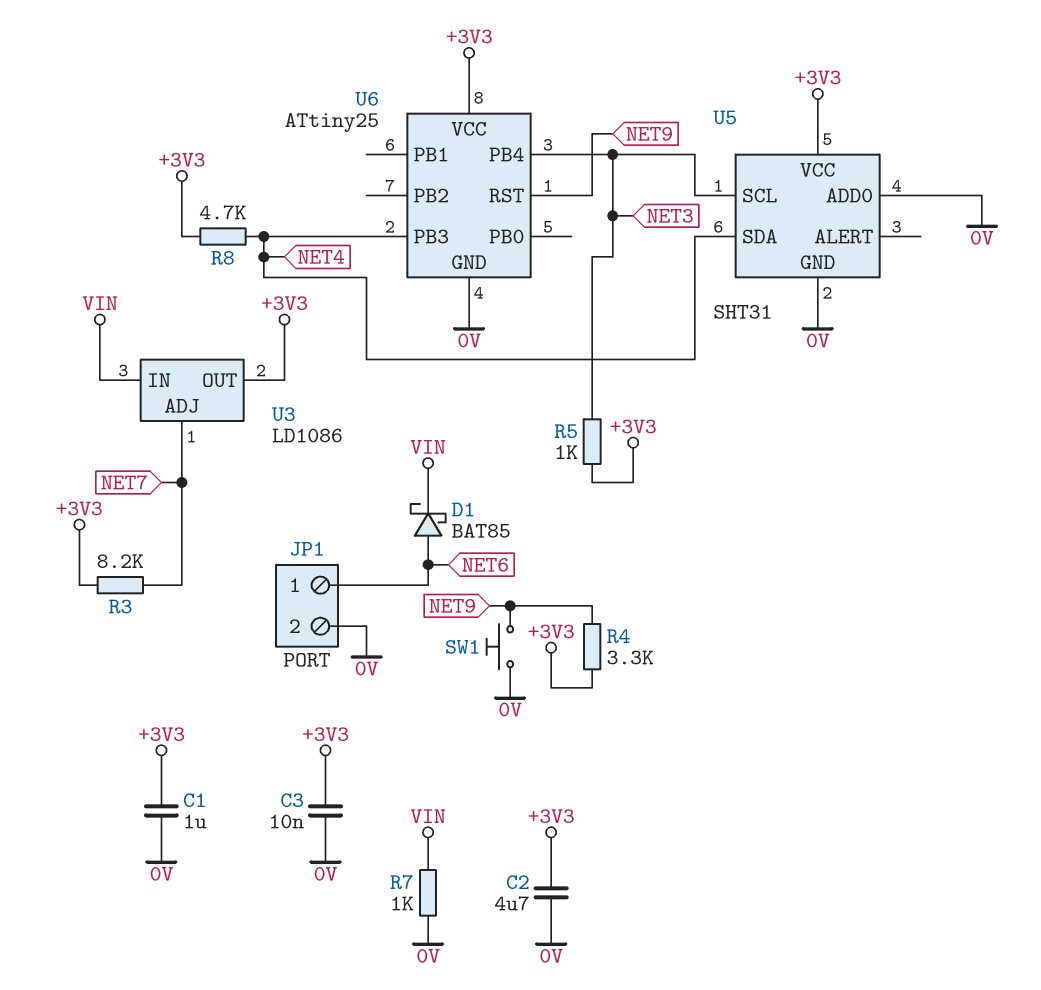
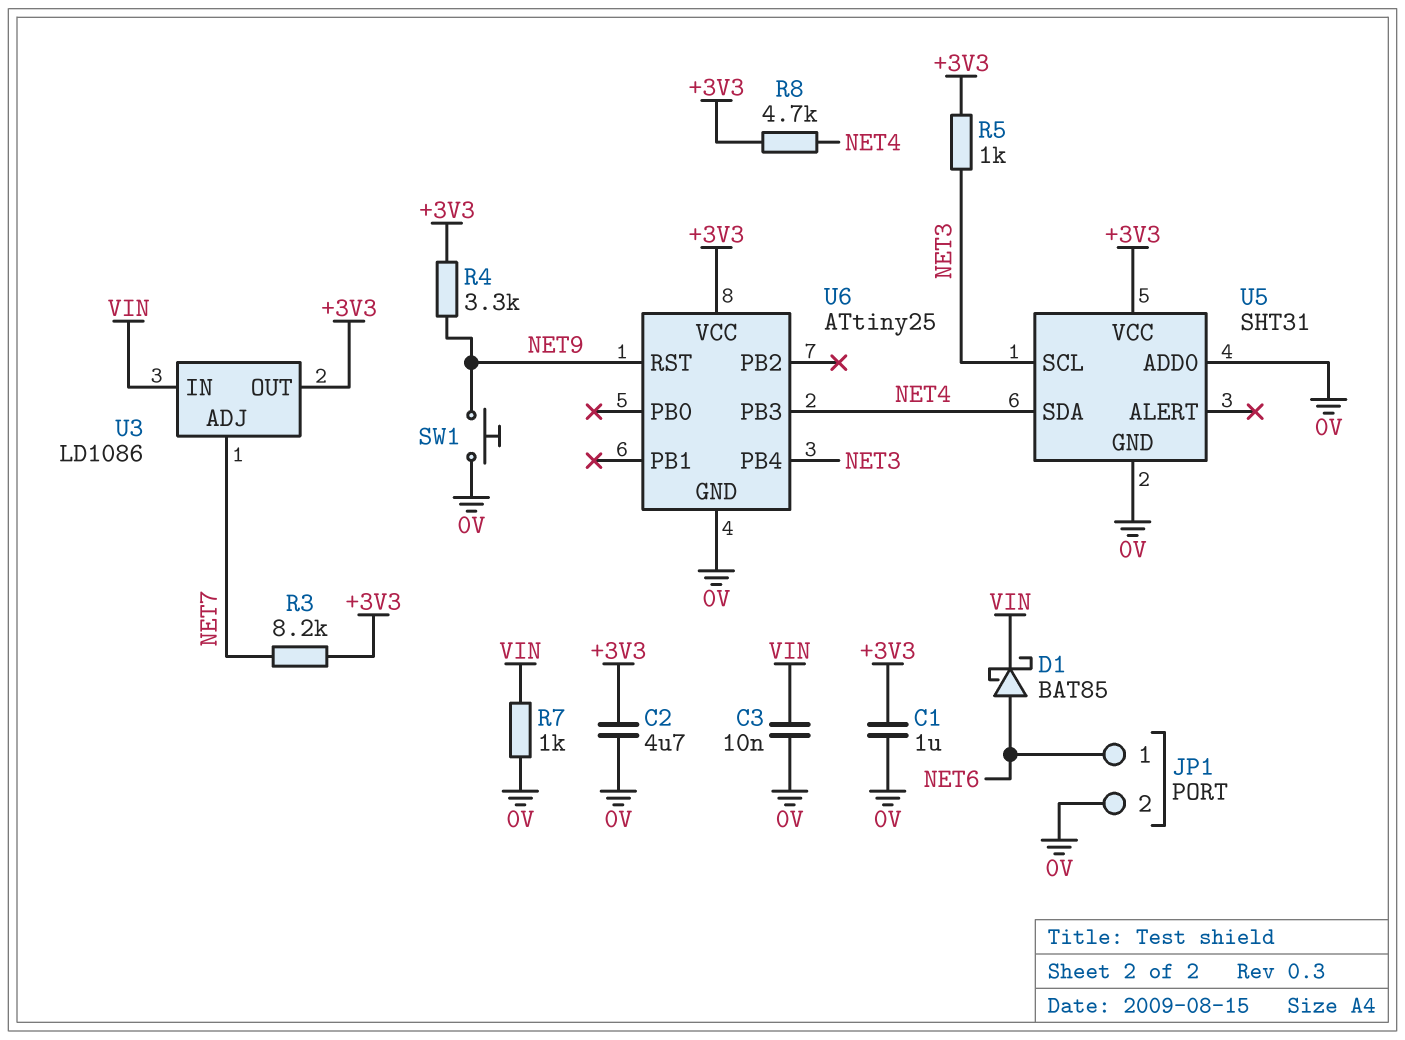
C3: 10nF (+3V3, 0V) -> 10nF (0V, VIN)

